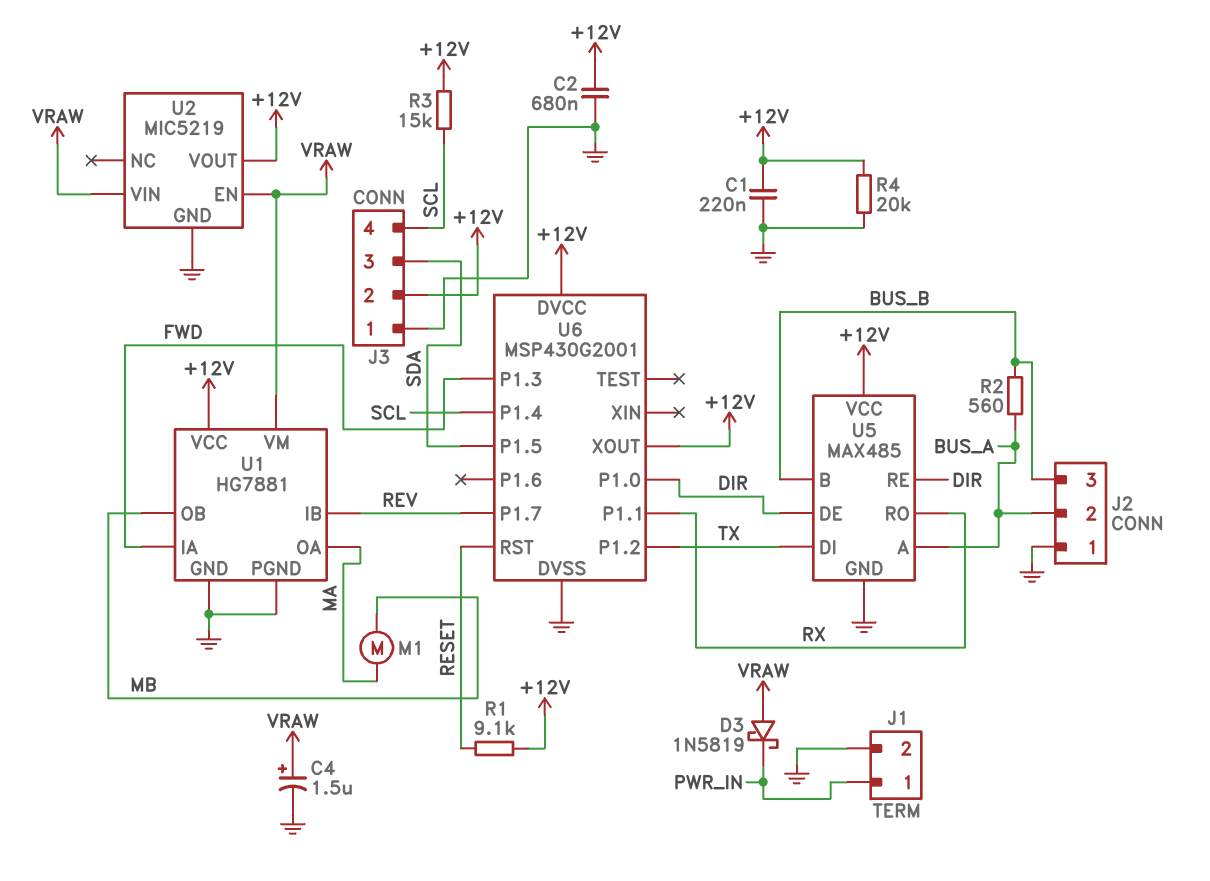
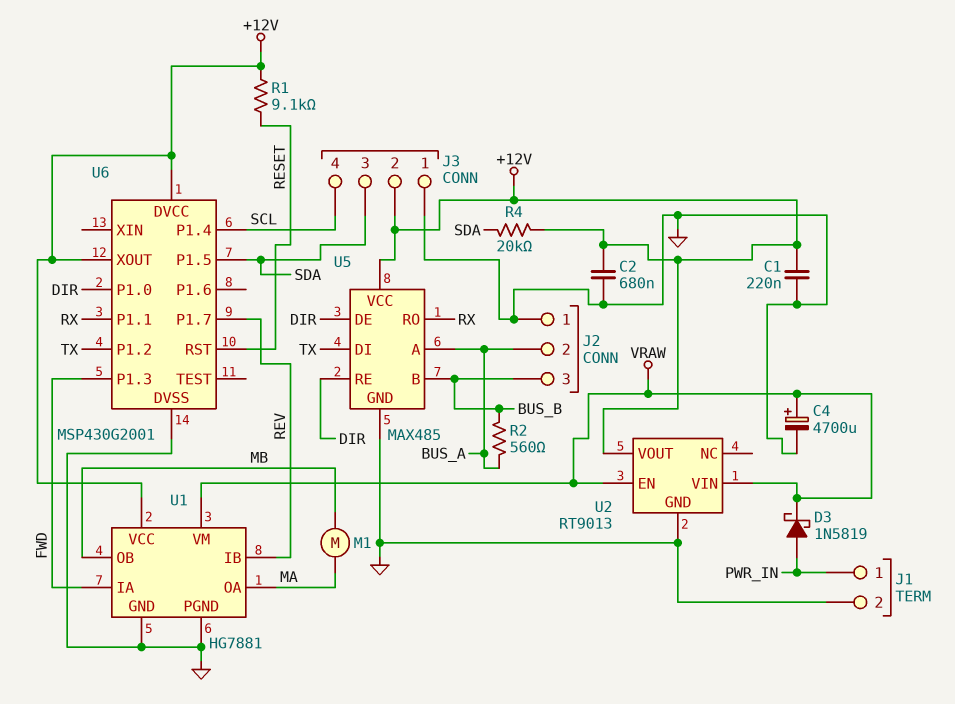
C4: 1.5uF (plus VRAW, minus GND) -> 4700uF (plus VRAW, minus GND)
D3: schottky 1N5819 (A VRAW, K PWR_IN) -> schottky 1N5819 (A PWR_IN, K VRAW)
R3: 15k (+12V, SCL) -> none
R4: 20k (+12V, GND) -> 20k (+12V, SDA)
U2: MIC5219 -> RT9013

